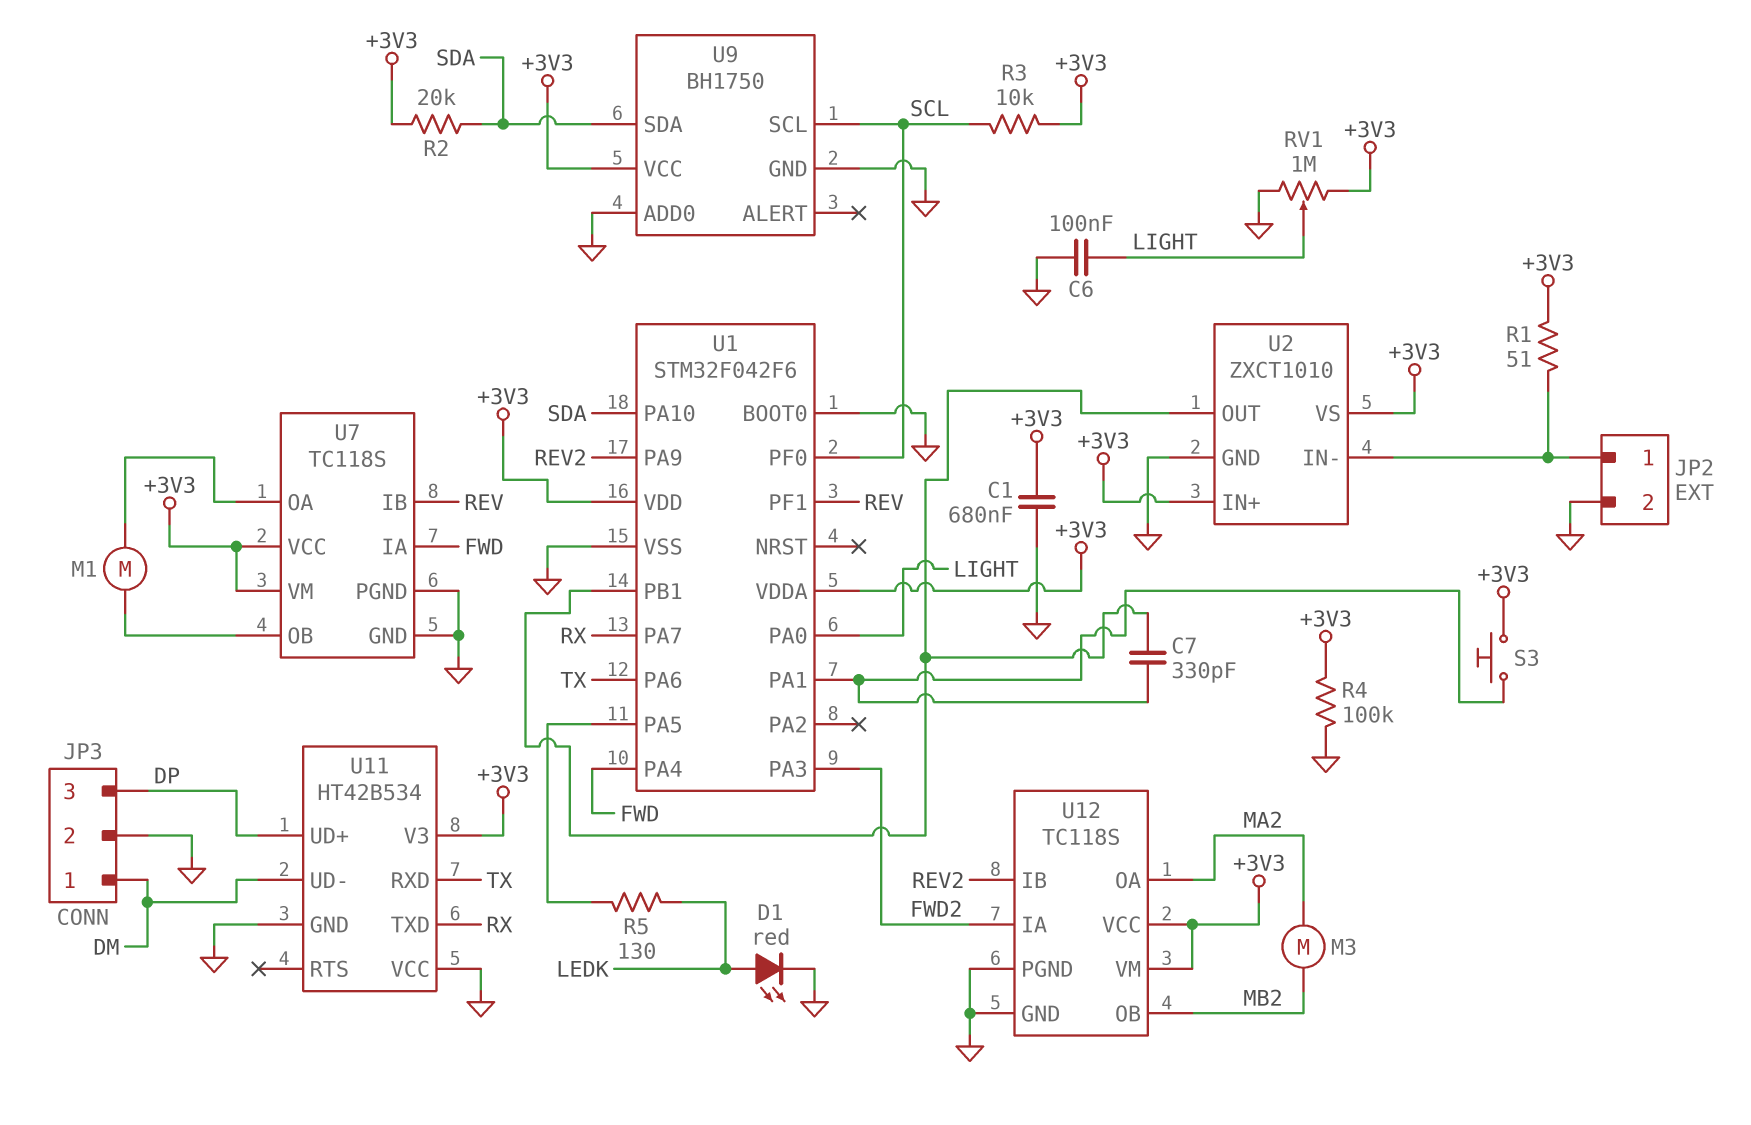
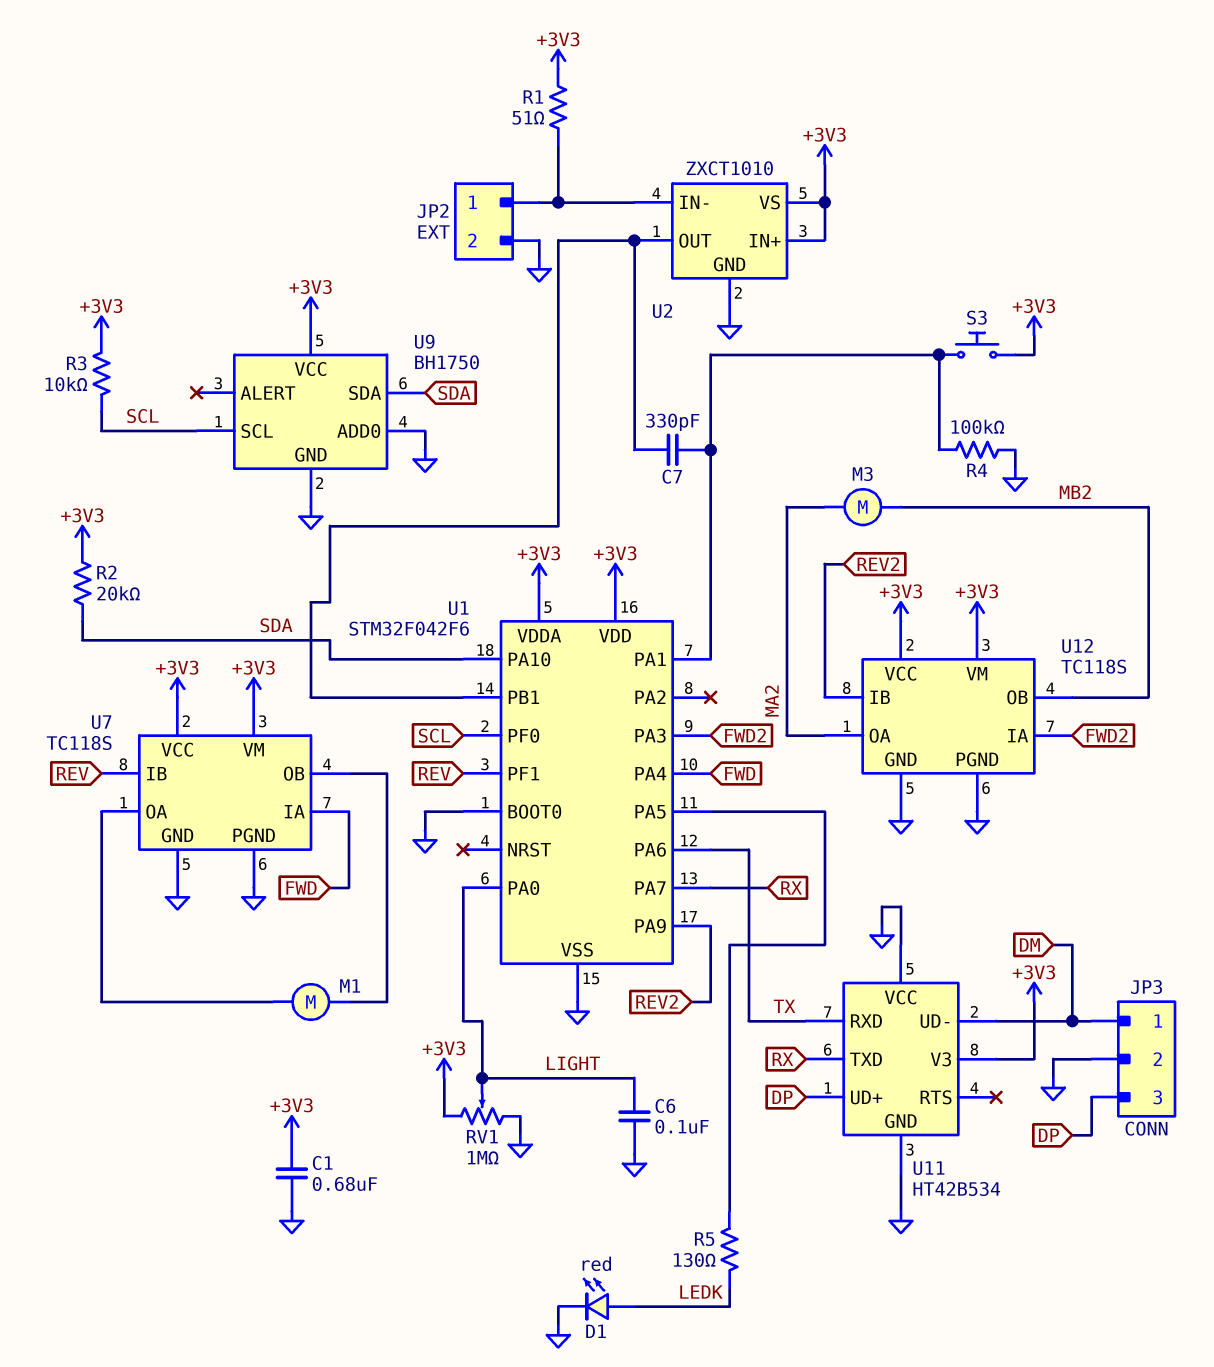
R4: 100k (+3V3, GND) -> 100k (GND, U1/PA1)

